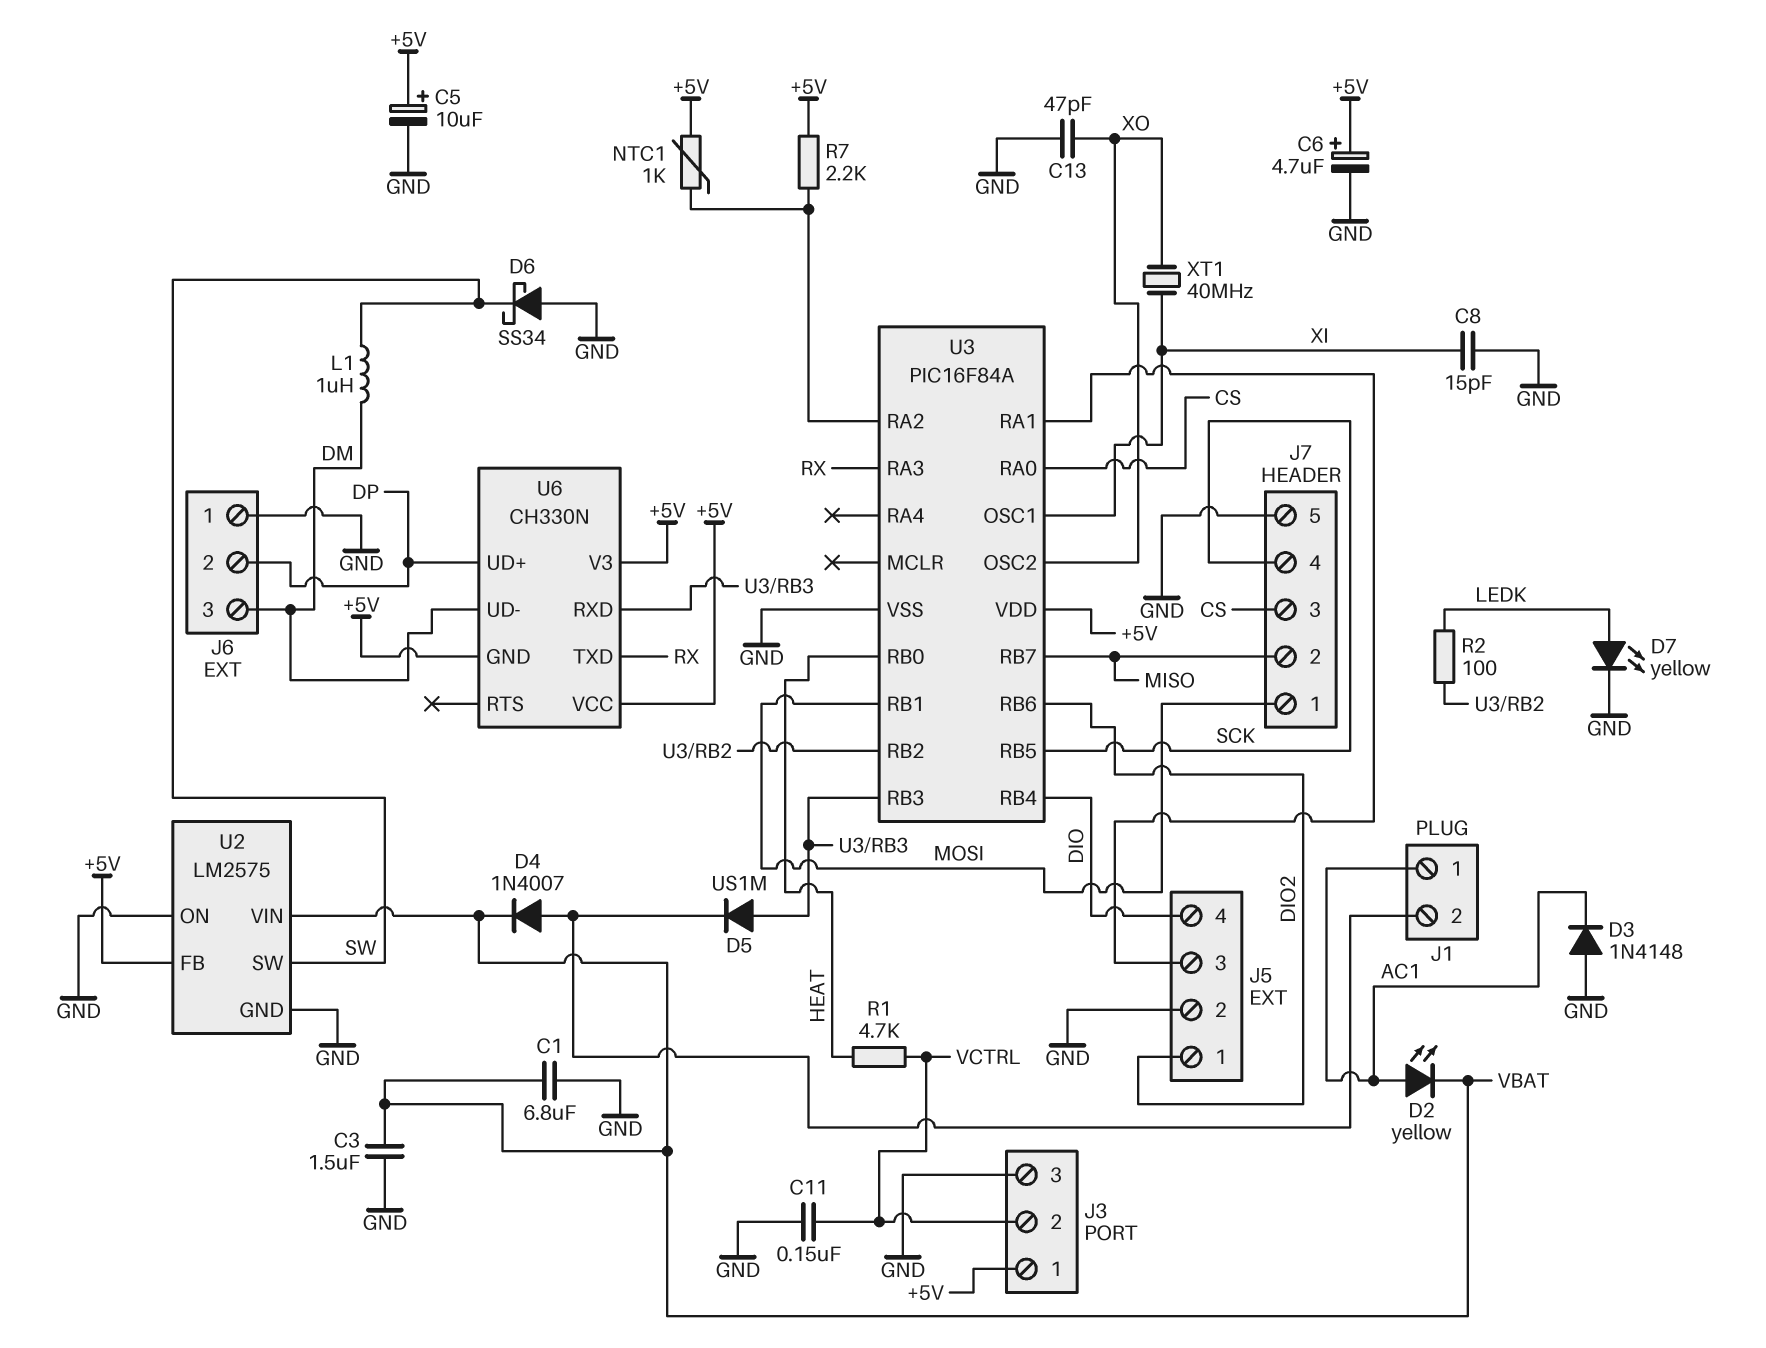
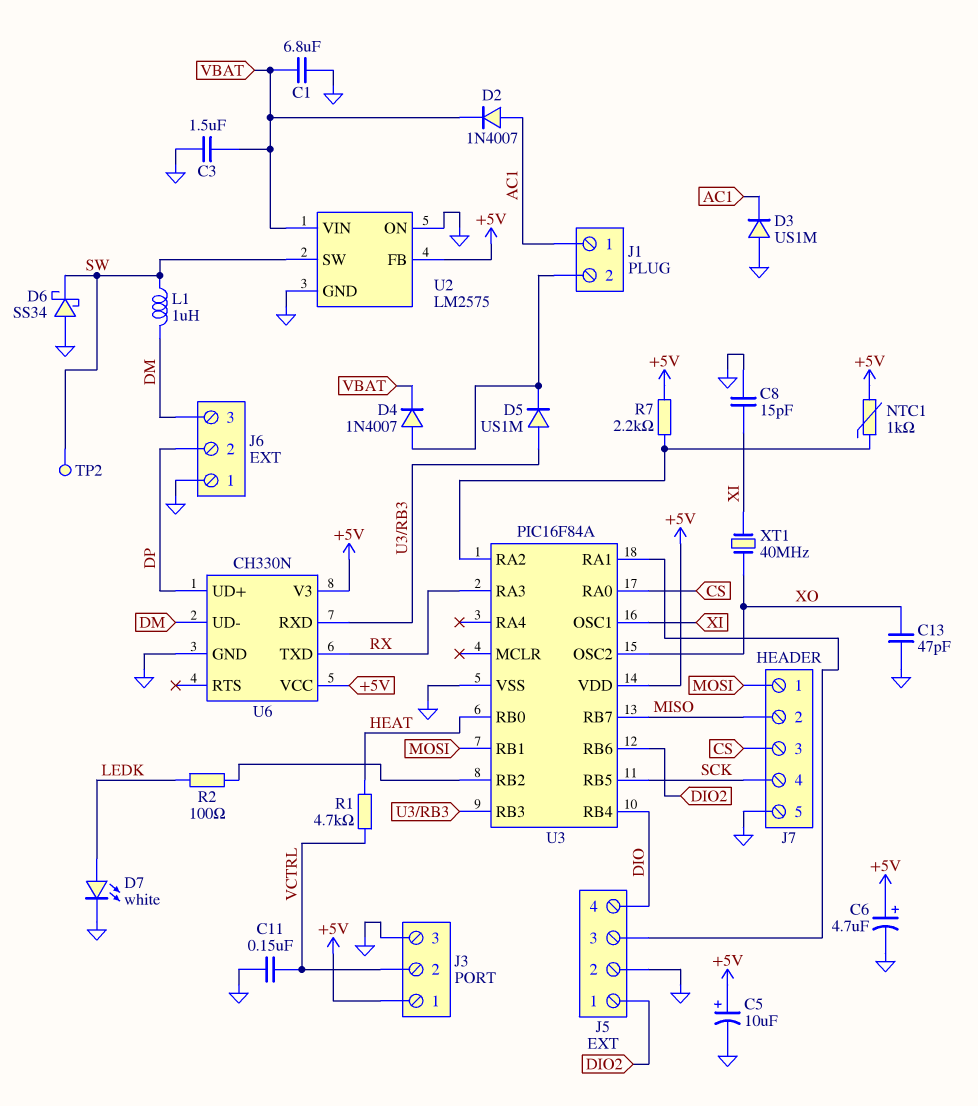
D2: LED yellow (A AC1, K VBAT) -> diode 1N4007 (A AC1, K VBAT)
D3: diode 1N4148 (A GND, K AC1) -> diode US1M (A GND, K AC1)
D7: LED yellow (A LEDK, K GND) -> LED white (A LEDK, K GND)
TP2: none -> test point (SW)
U6 pin GND: +5V -> GND

